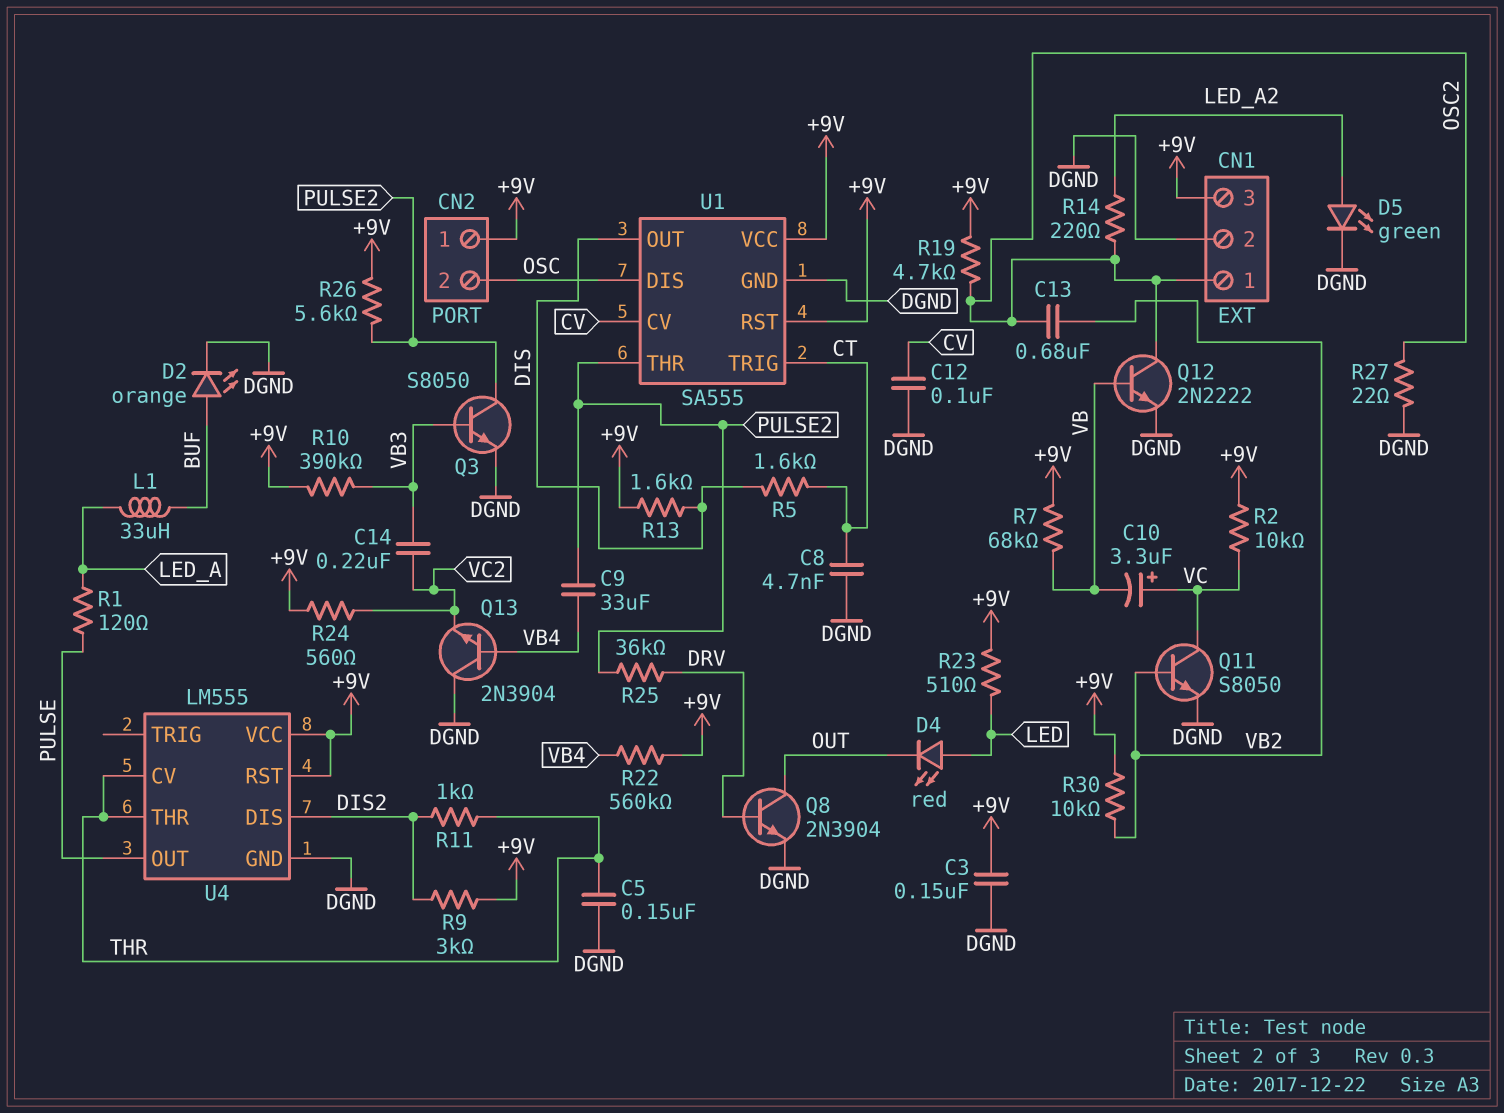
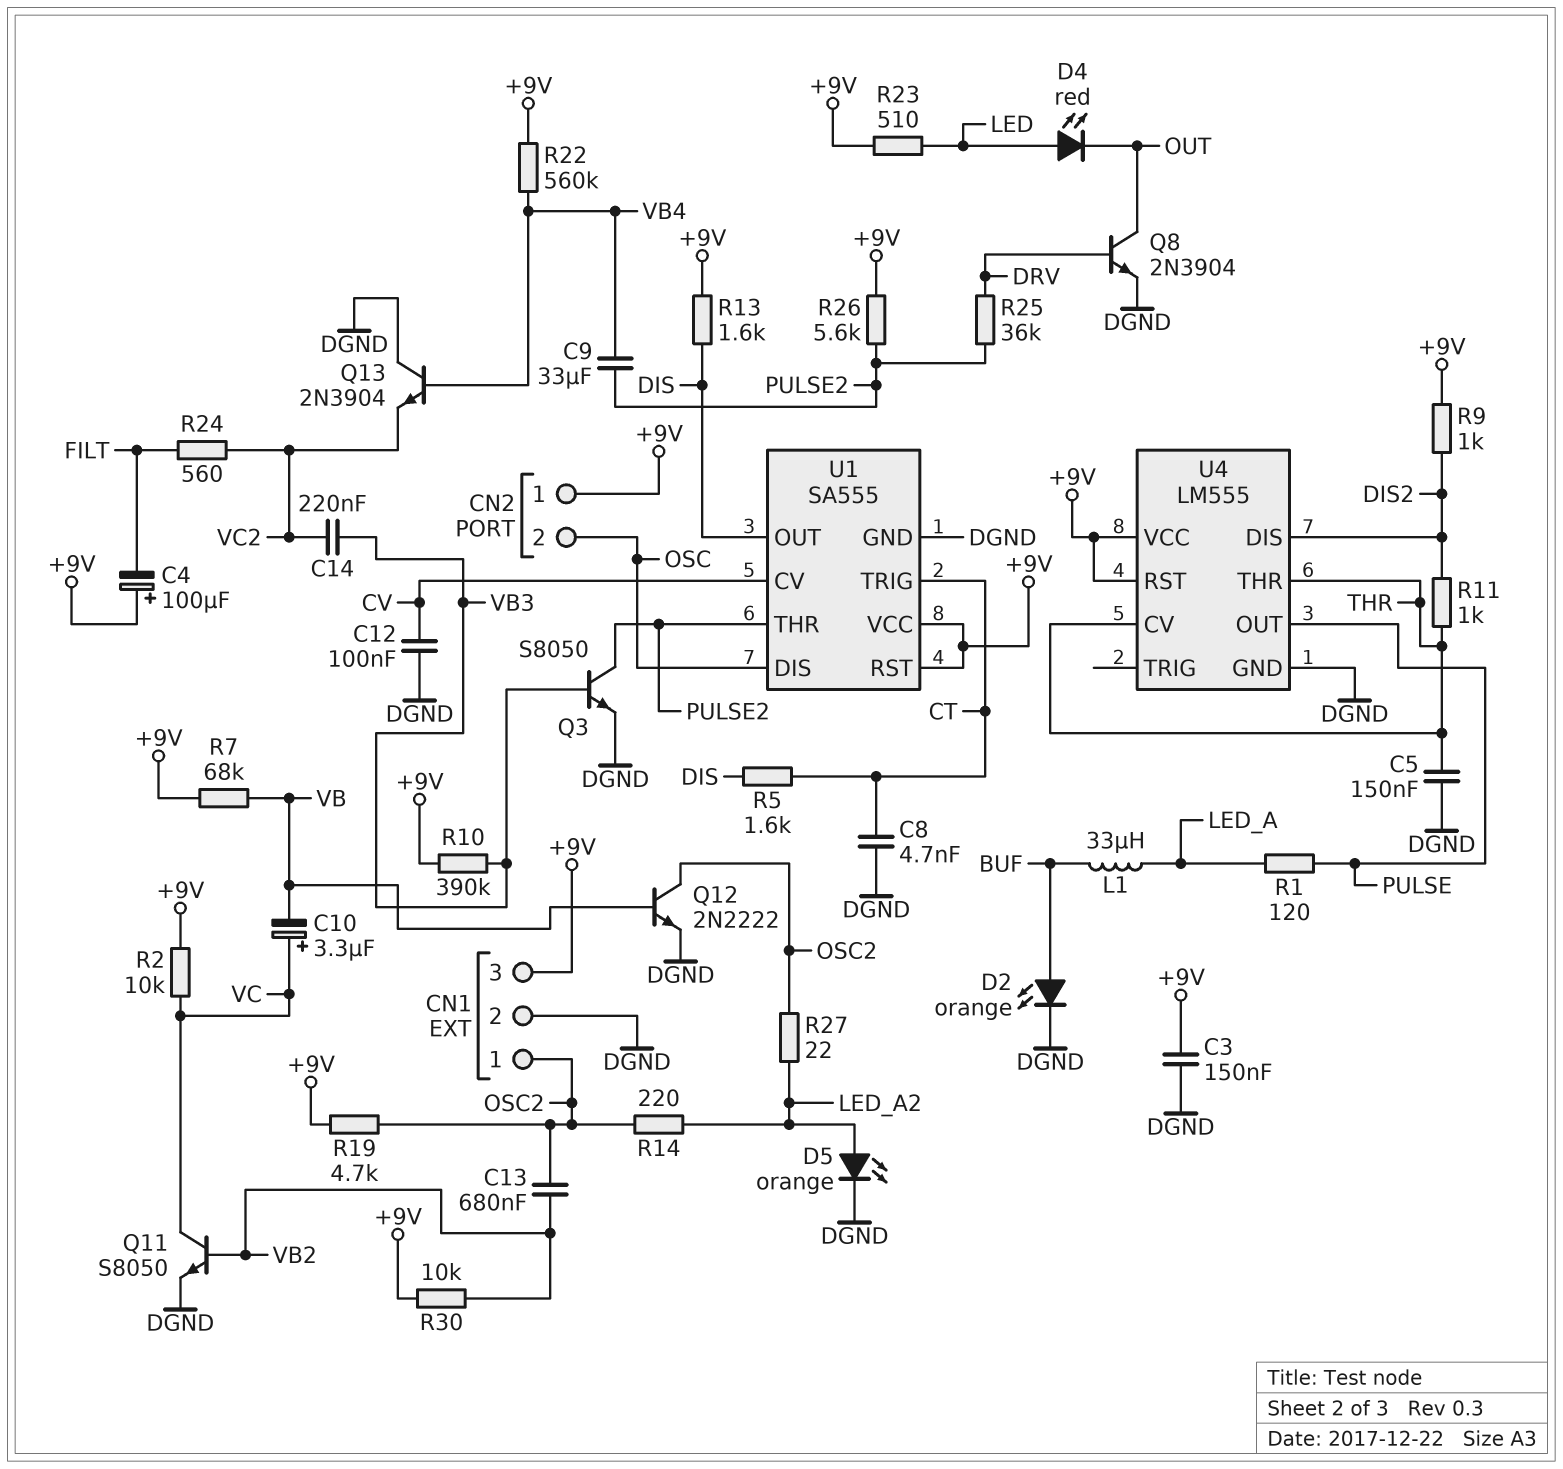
C4: none -> 100uF (plus +9V, minus FILT)
D5: LED green (A LED_A2, K DGND) -> LED orange (A LED_A2, K DGND)
R9: 3k (+9V, DIS2) -> 1k (+9V, DIS2)
R24: 560 (+9V, VC2) -> 560 (FILT, VC2)
R27: 22 (DGND, OSC2) -> 22 (LED_A2, OSC2)

